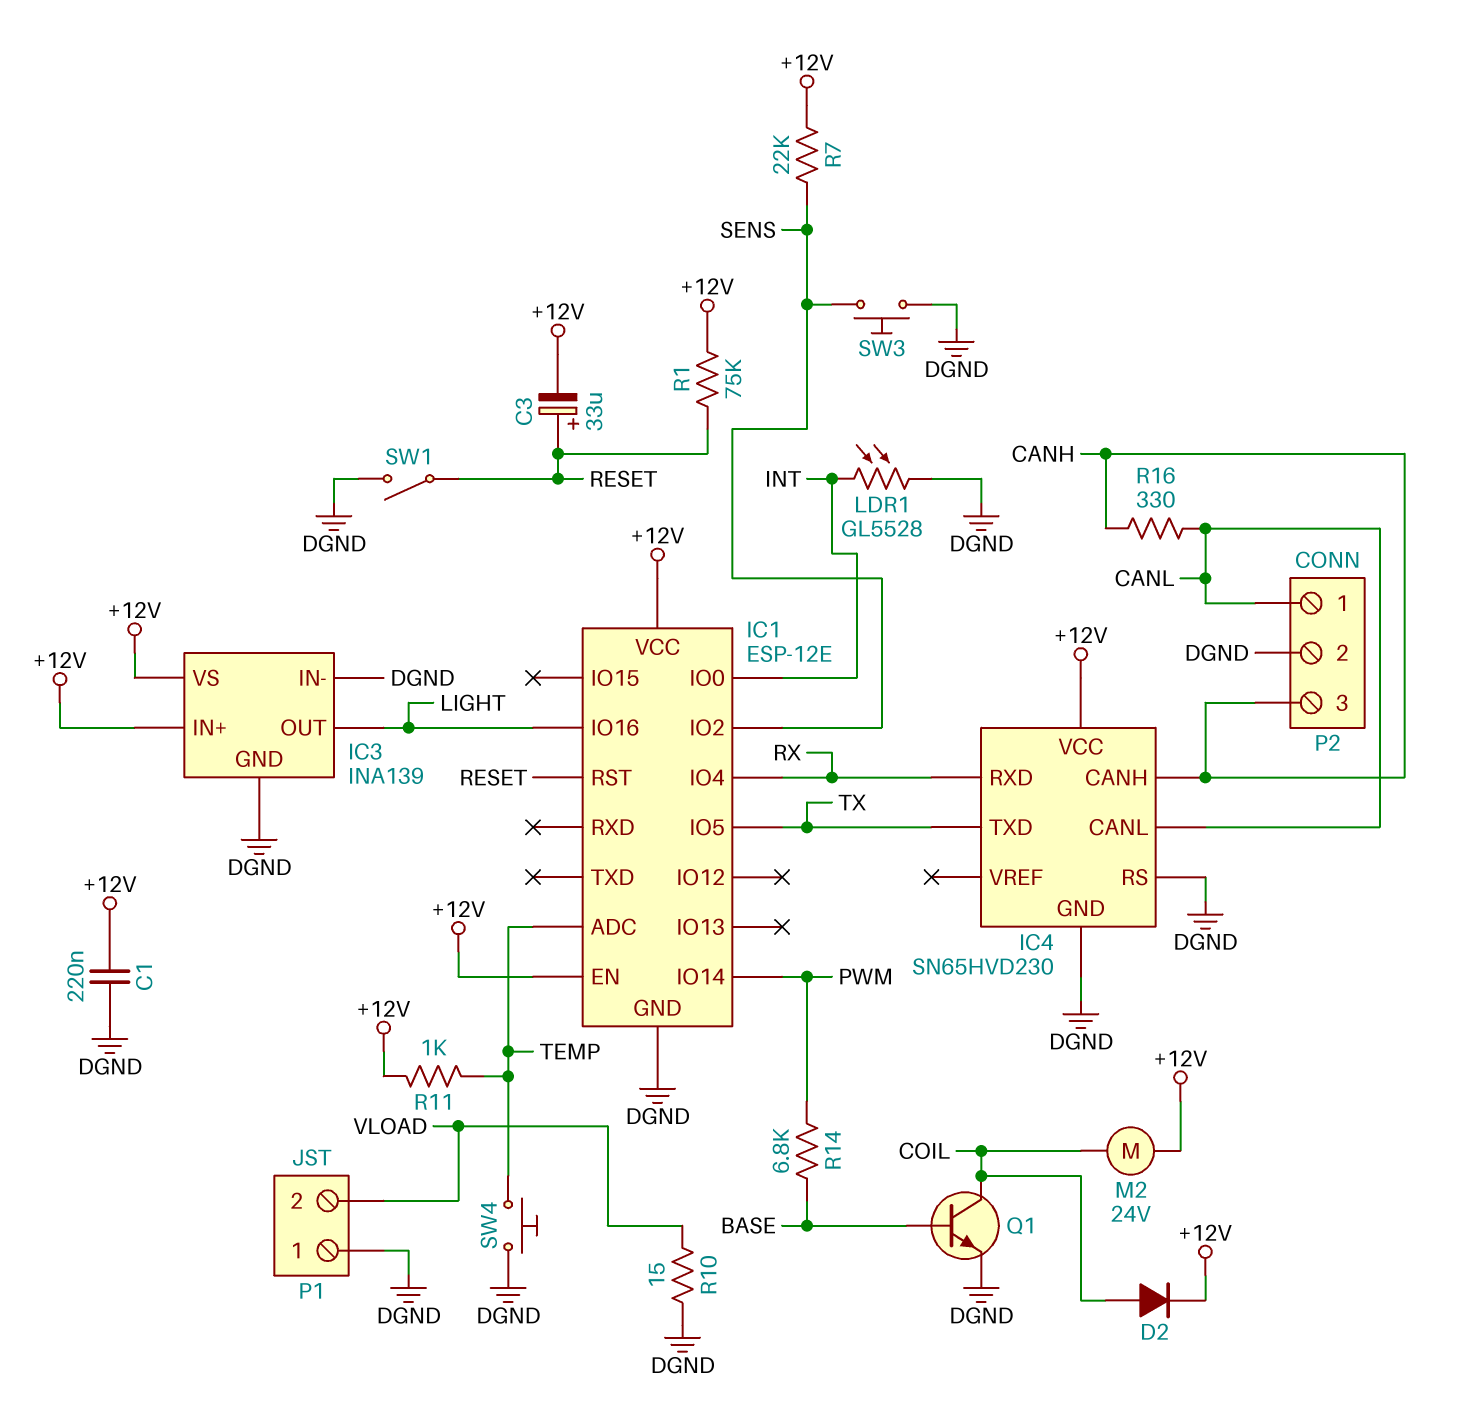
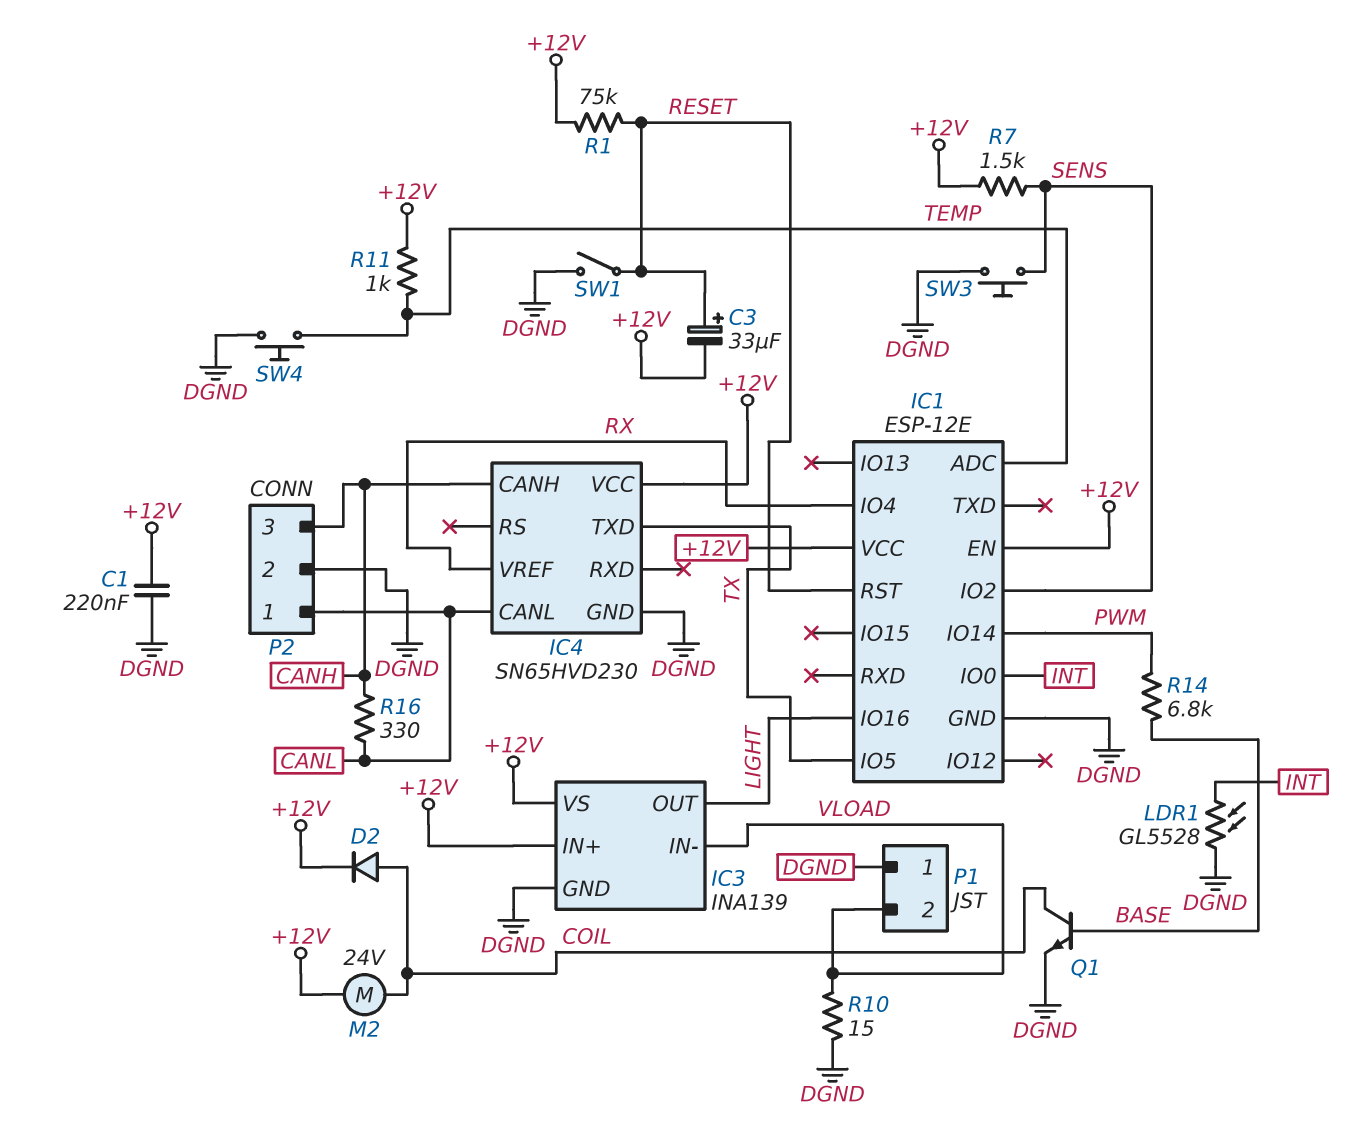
IC3 pin IN-: DGND -> VLOAD
IC4 pin RS: DGND -> none
IC4 pin RXD: RX -> none
IC4 pin VREF: none -> RX
R7: 22k (+12V, SENS) -> 1.5k (+12V, SENS)

